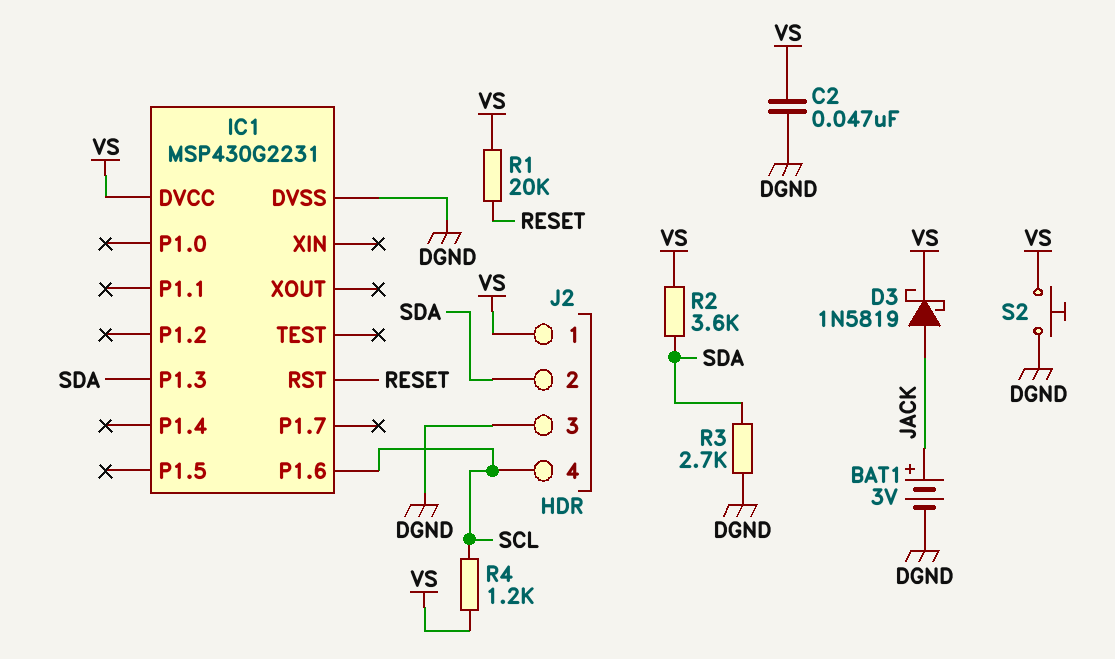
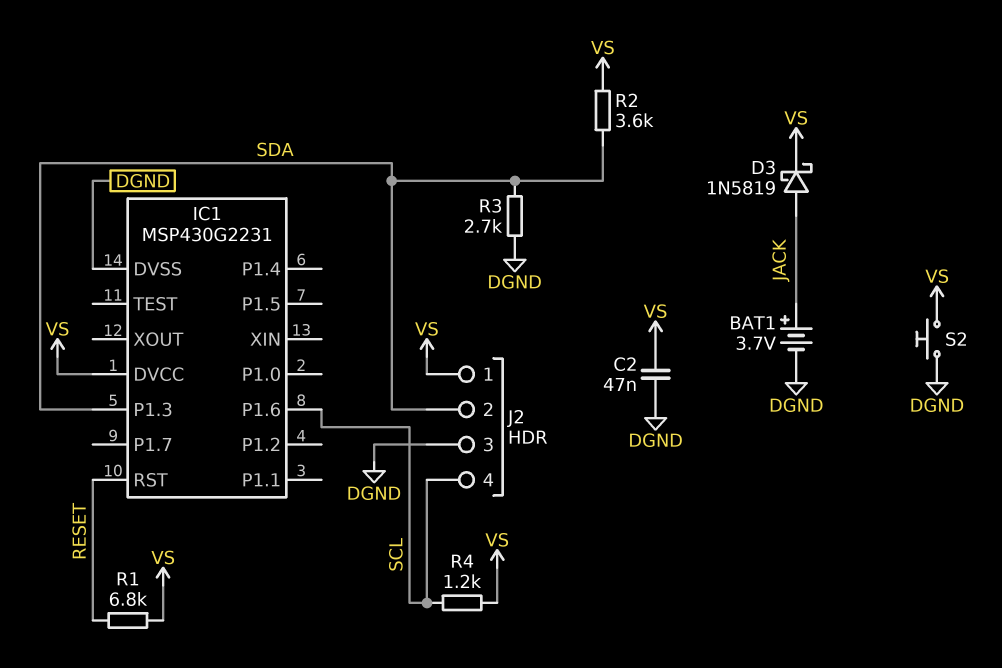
BAT1: 3V (plus JACK, minus DGND) -> 3.7V (plus JACK, minus DGND)
R1: 20k (RESET, VS) -> 6.8k (RESET, VS)

